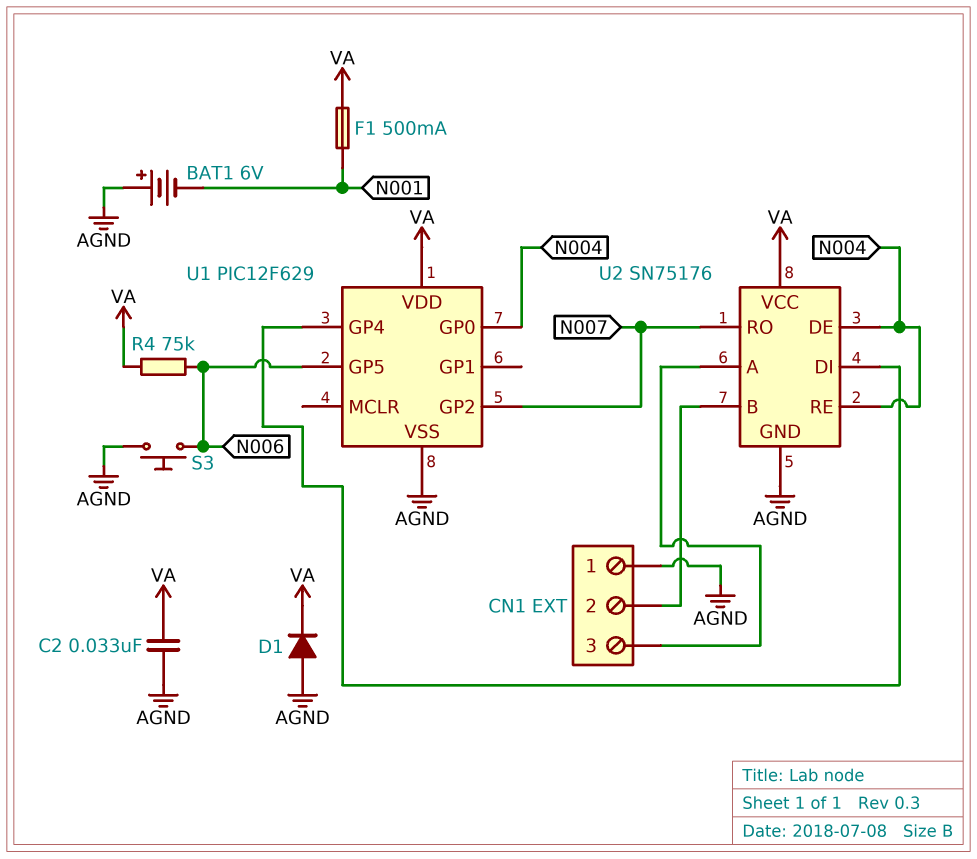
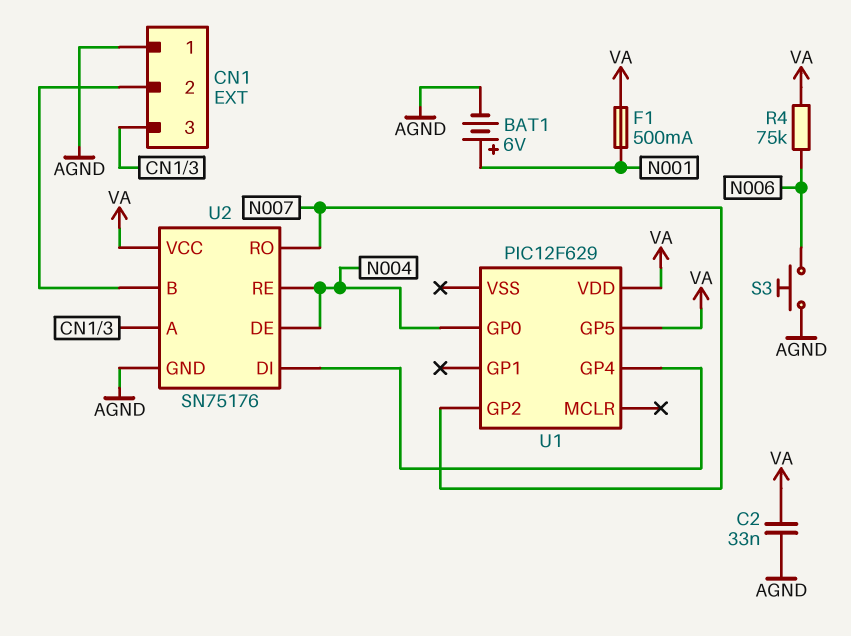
BAT1: 6V (plus AGND, minus N001) -> 6V (plus N001, minus AGND)
D1: diode (A AGND, K VA) -> none
U1 pin GP5: N006 -> VA
U1 pin VSS: AGND -> none

